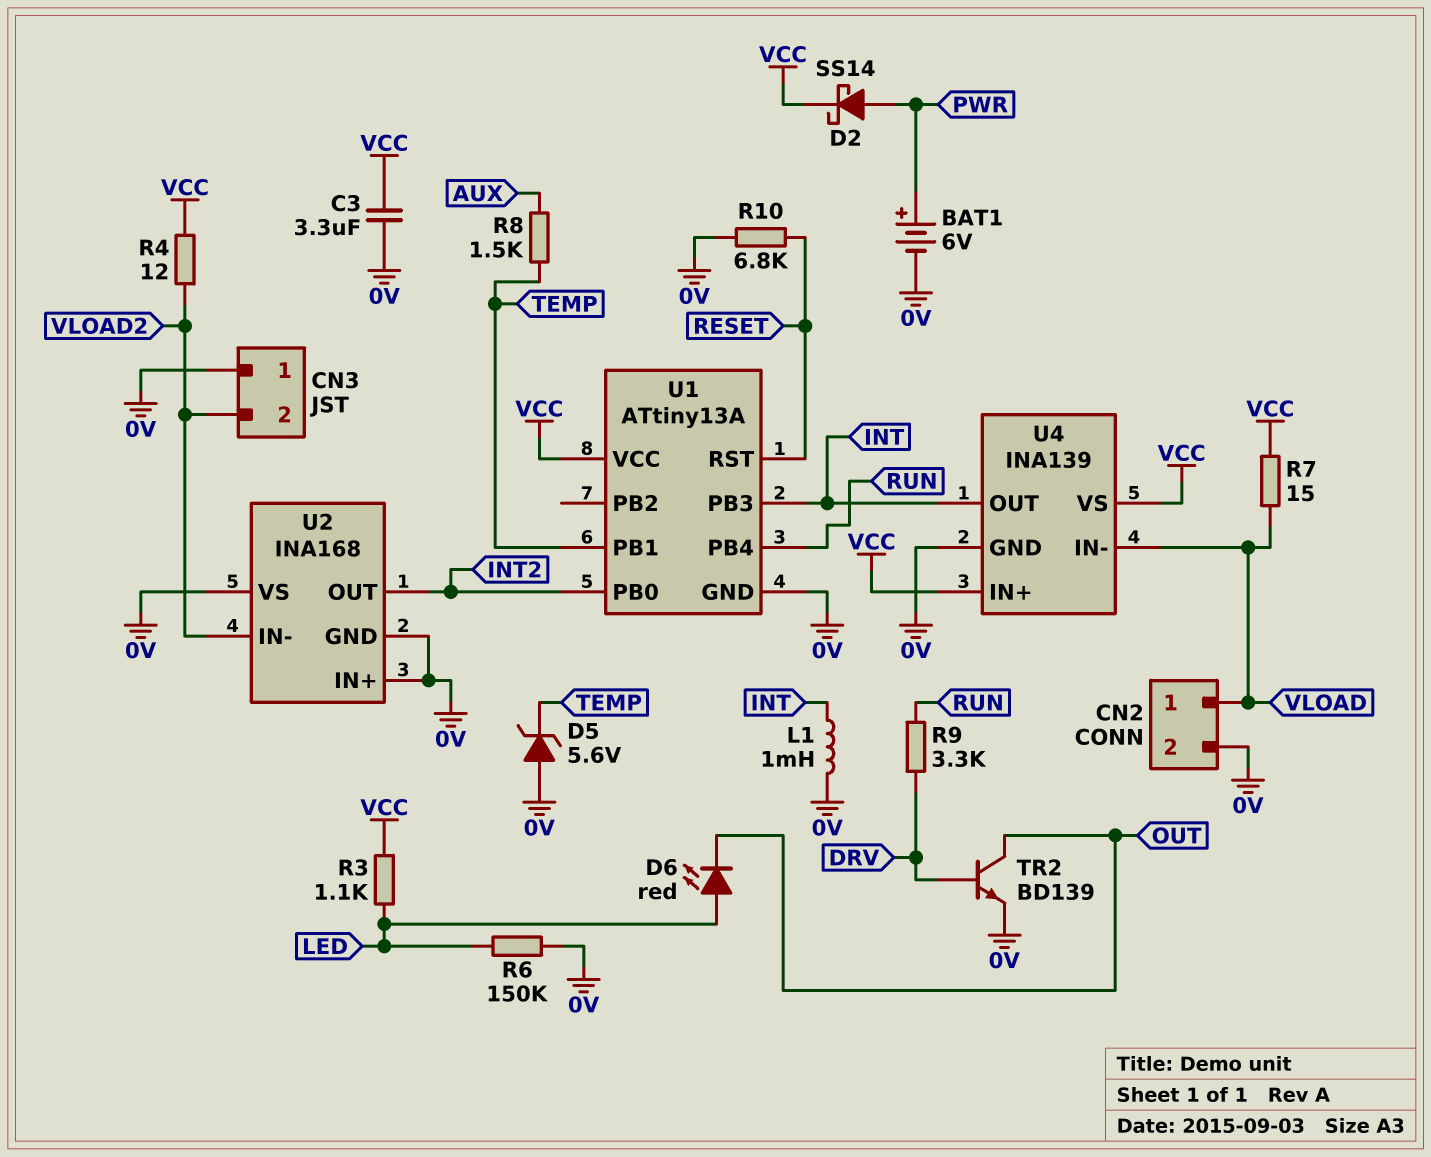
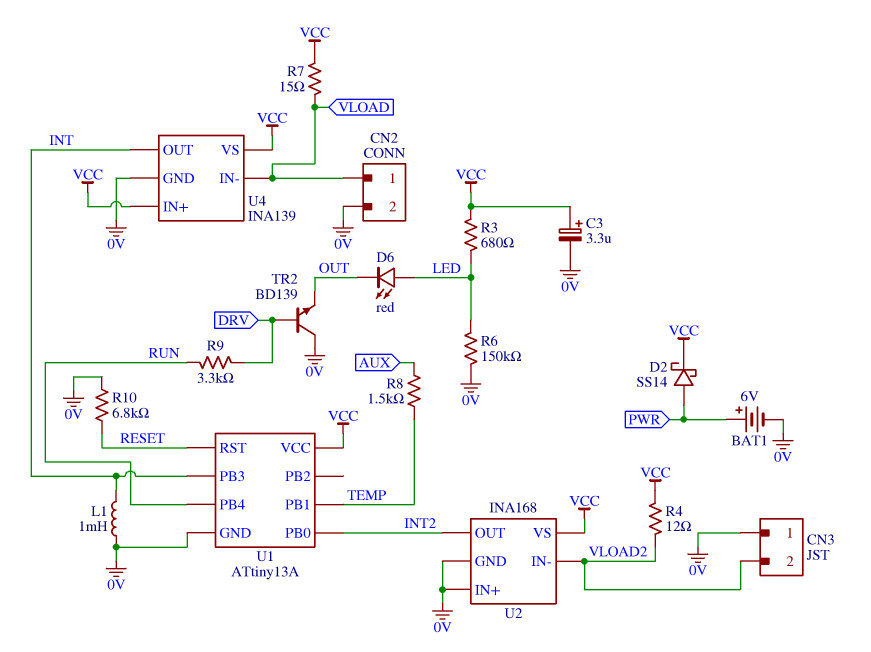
C3: 3.3uF (0V, VCC) -> 3.3uF (plus VCC, minus 0V)
D5: zener 5.6V (A 0V, K TEMP) -> none
R3: 1.1k (LED, VCC) -> 680 (LED, VCC)
TR2: NPN BD139 (B DRV, C OUT, E 0V) -> NPN BD139 (B DRV, C 0V, E OUT)
U2 pin VS: 0V -> VCC

